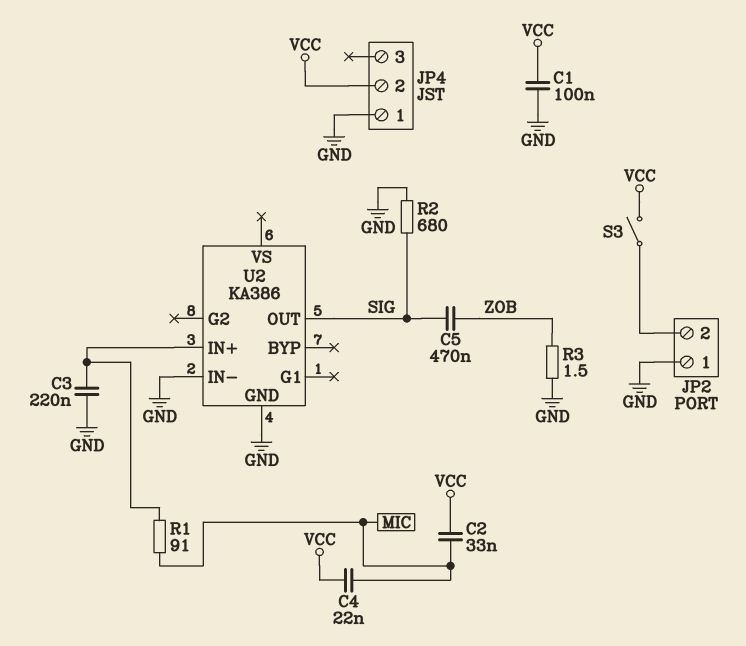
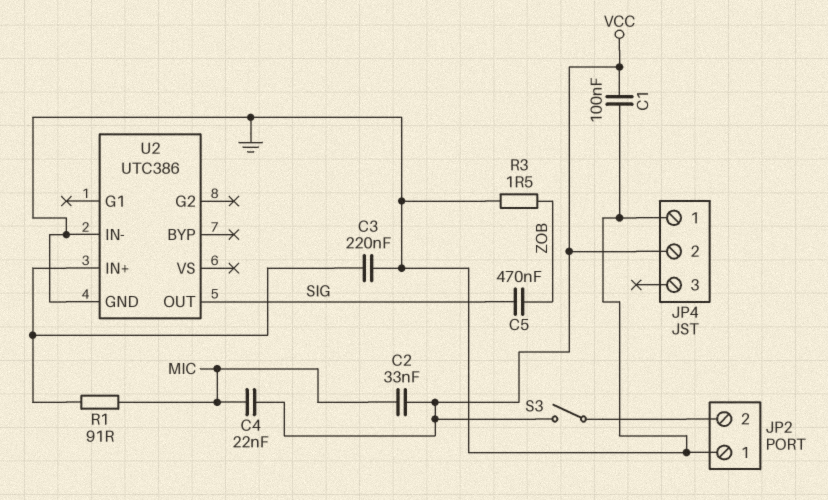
R2: 680 (GND, SIG) -> none
U2: KA386 -> UTC386

